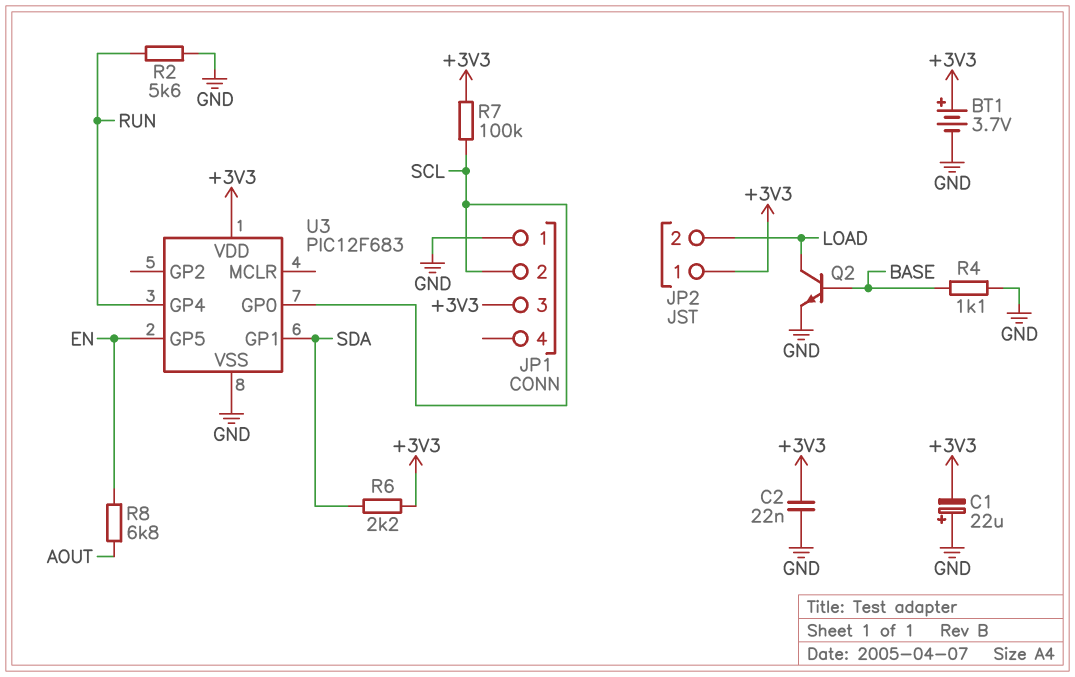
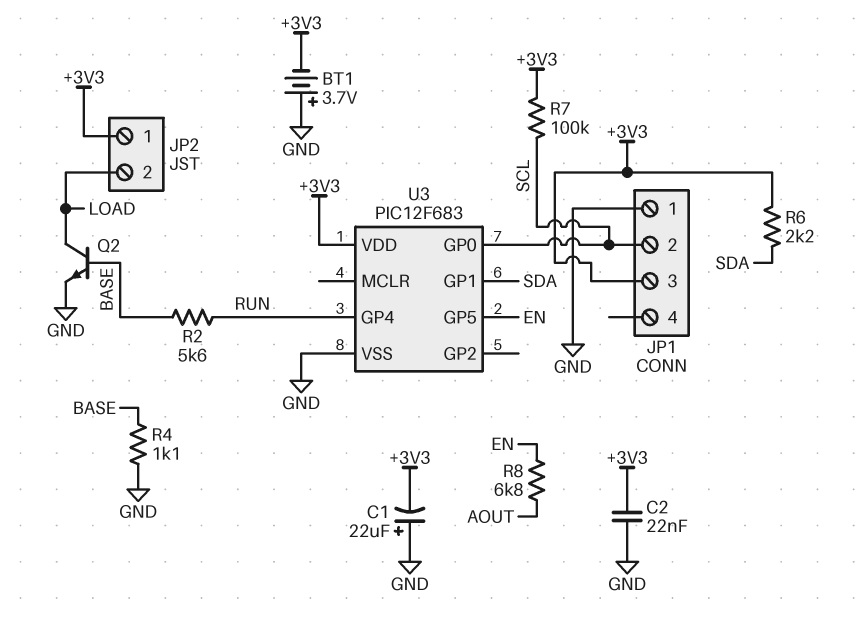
BT1: 3.7V (plus +3V3, minus GND) -> 3.7V (plus GND, minus +3V3)
R2: 5.6k (GND, RUN) -> 5.6k (BASE, RUN)

